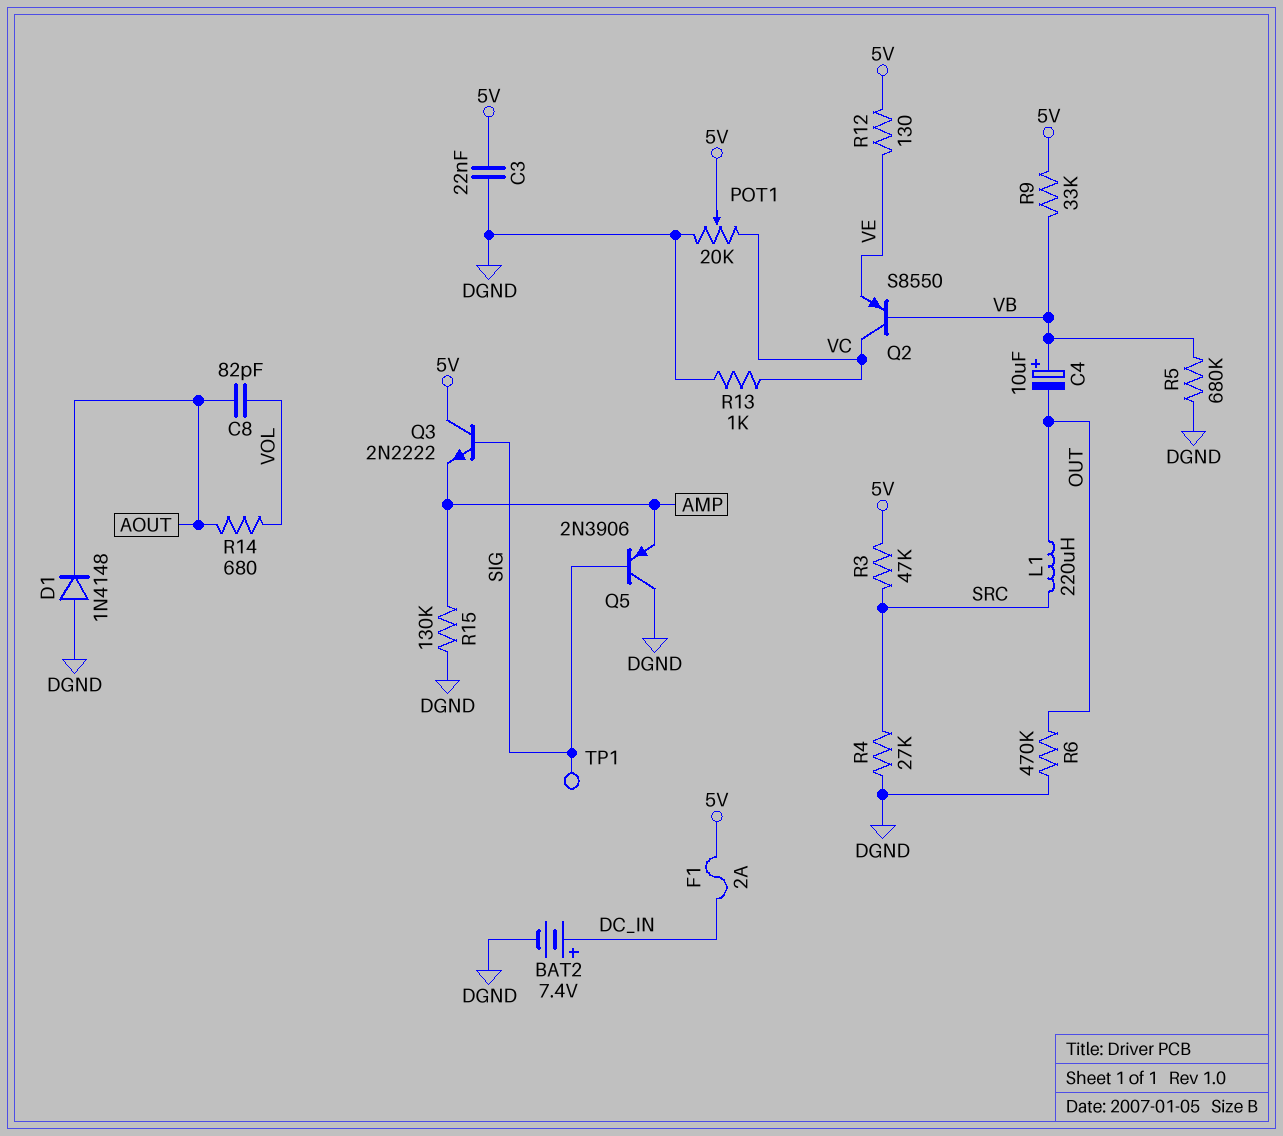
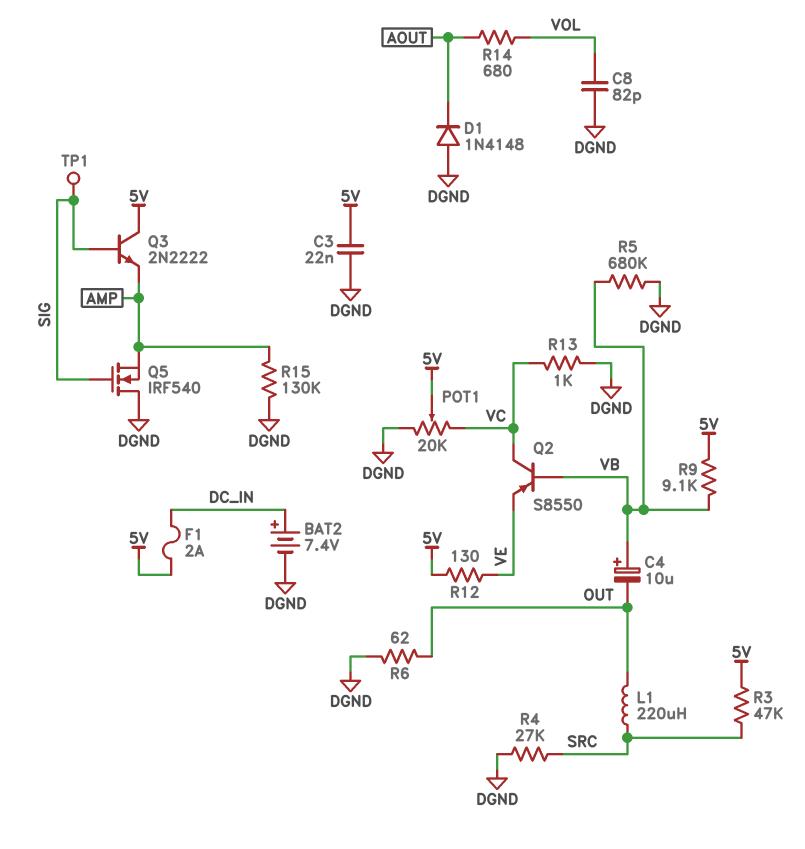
C8: 82pF (AOUT, VOL) -> 82pF (DGND, VOL)
Q5: PNP 2N3906 (B SIG, C DGND, E AMP) -> NMOS IRF540 (G SIG, D DGND, S AMP)
R6: 470k (DGND, OUT) -> 62 (DGND, OUT)
R9: 33k (5V, VB) -> 9.1k (5V, VB)

